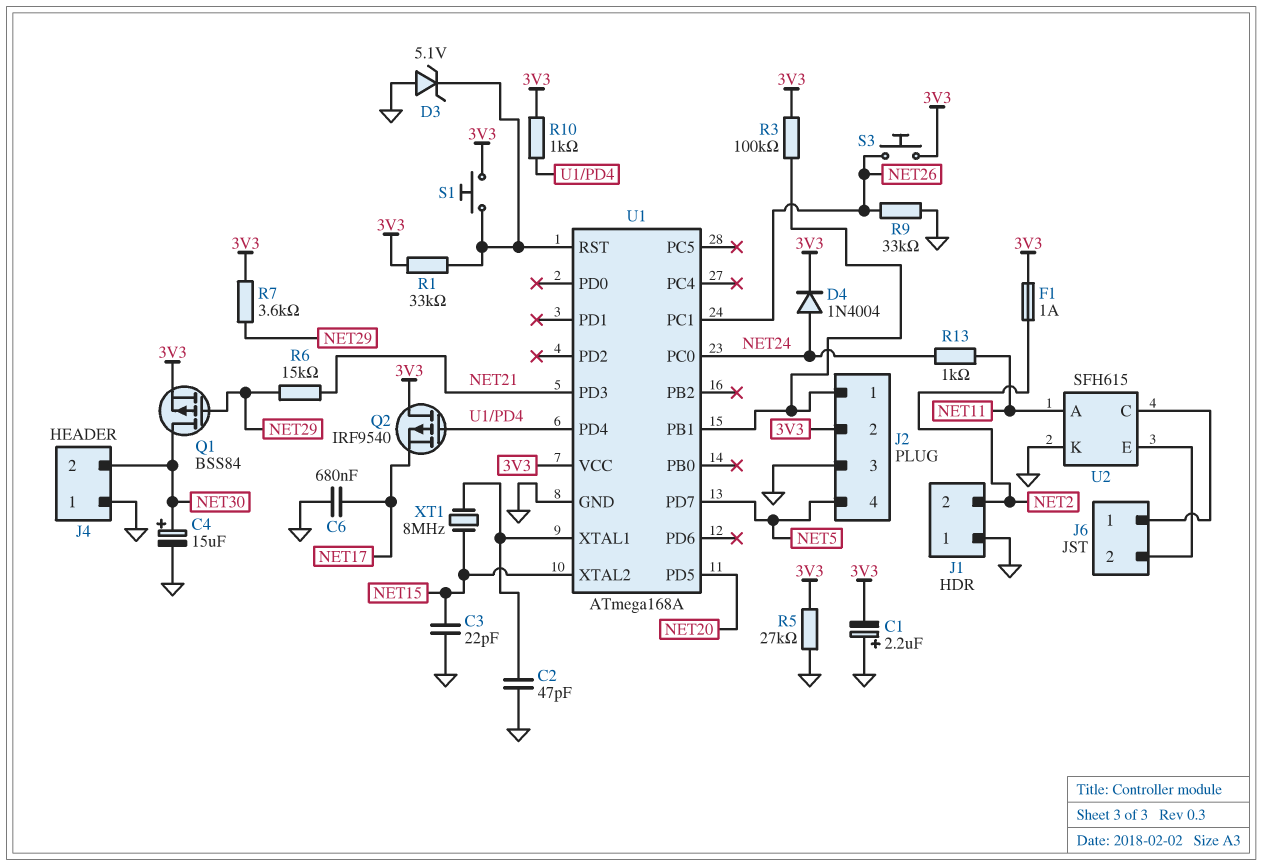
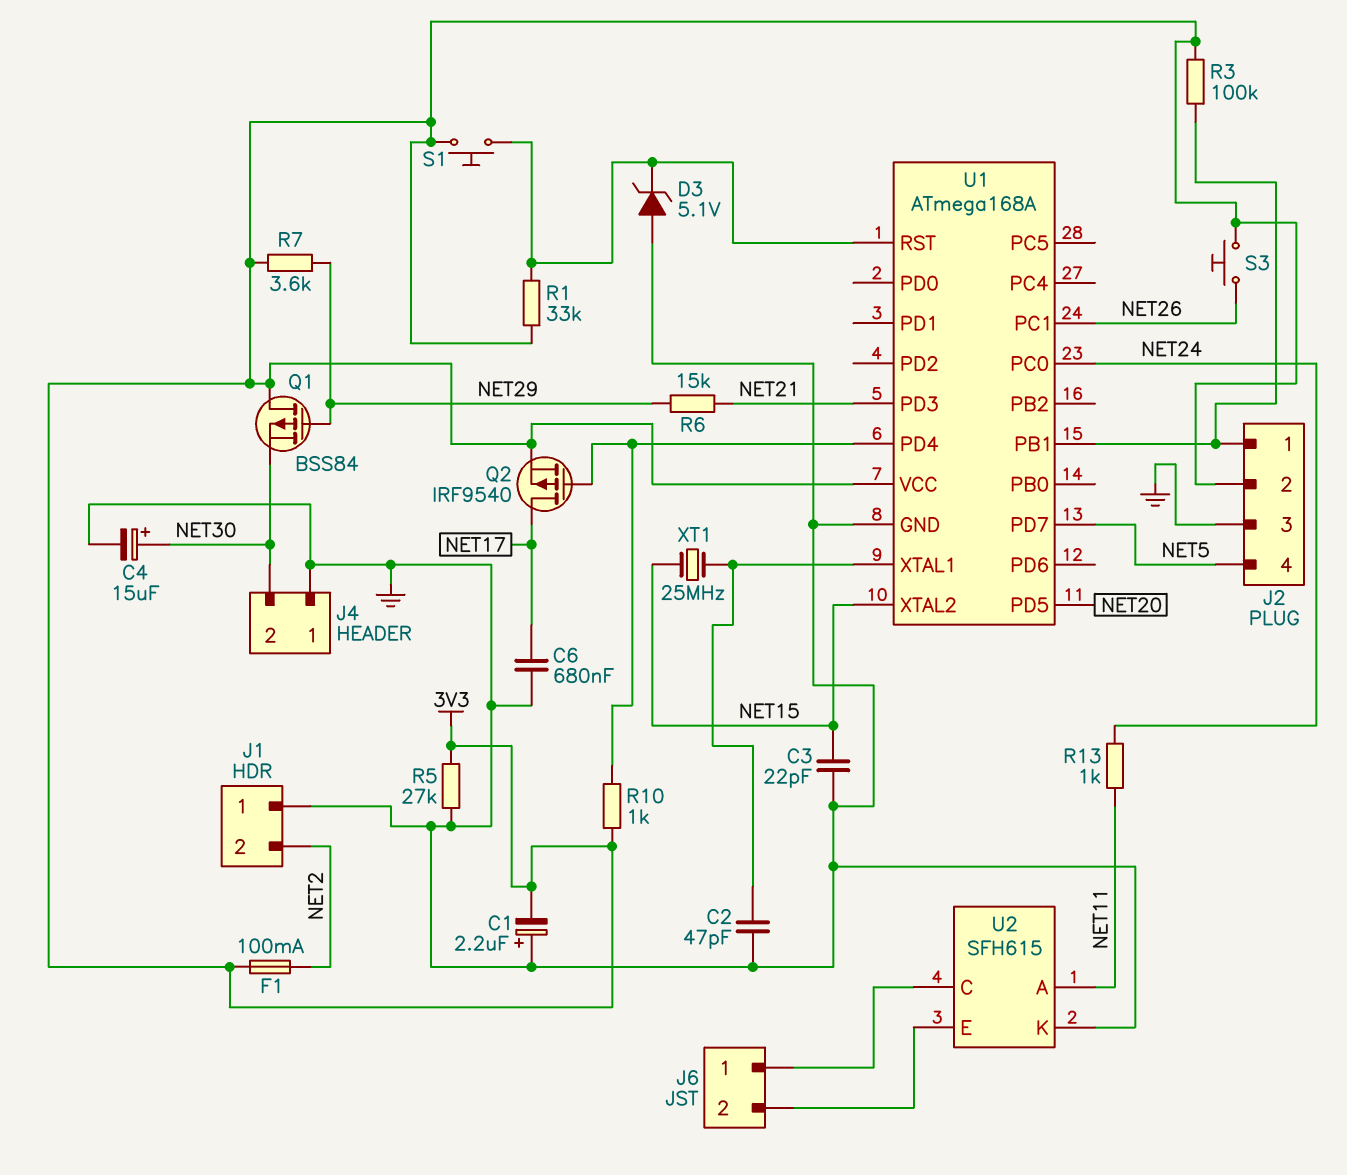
D4: diode 1N4004 (A NET24, K 3V3) -> none
F1: 1A (3V3, NET2) -> 100mA (3V3, NET2)
Q1: PMOS BSS84 (G NET29, D NET30, S 3V3) -> PMOS BSS84 (G NET29, D 3V3, S NET30)
Q2: PMOS IRF9540 (G U1/PD4, D 3V3, S NET17) -> PMOS IRF9540 (G U1/PD4, D NET17, S 3V3)
R9: 33k (GND, NET26) -> none
XT1: 8MHz (NET15, U1/XTAL1) -> 25MHz (NET15, U1/XTAL1)

